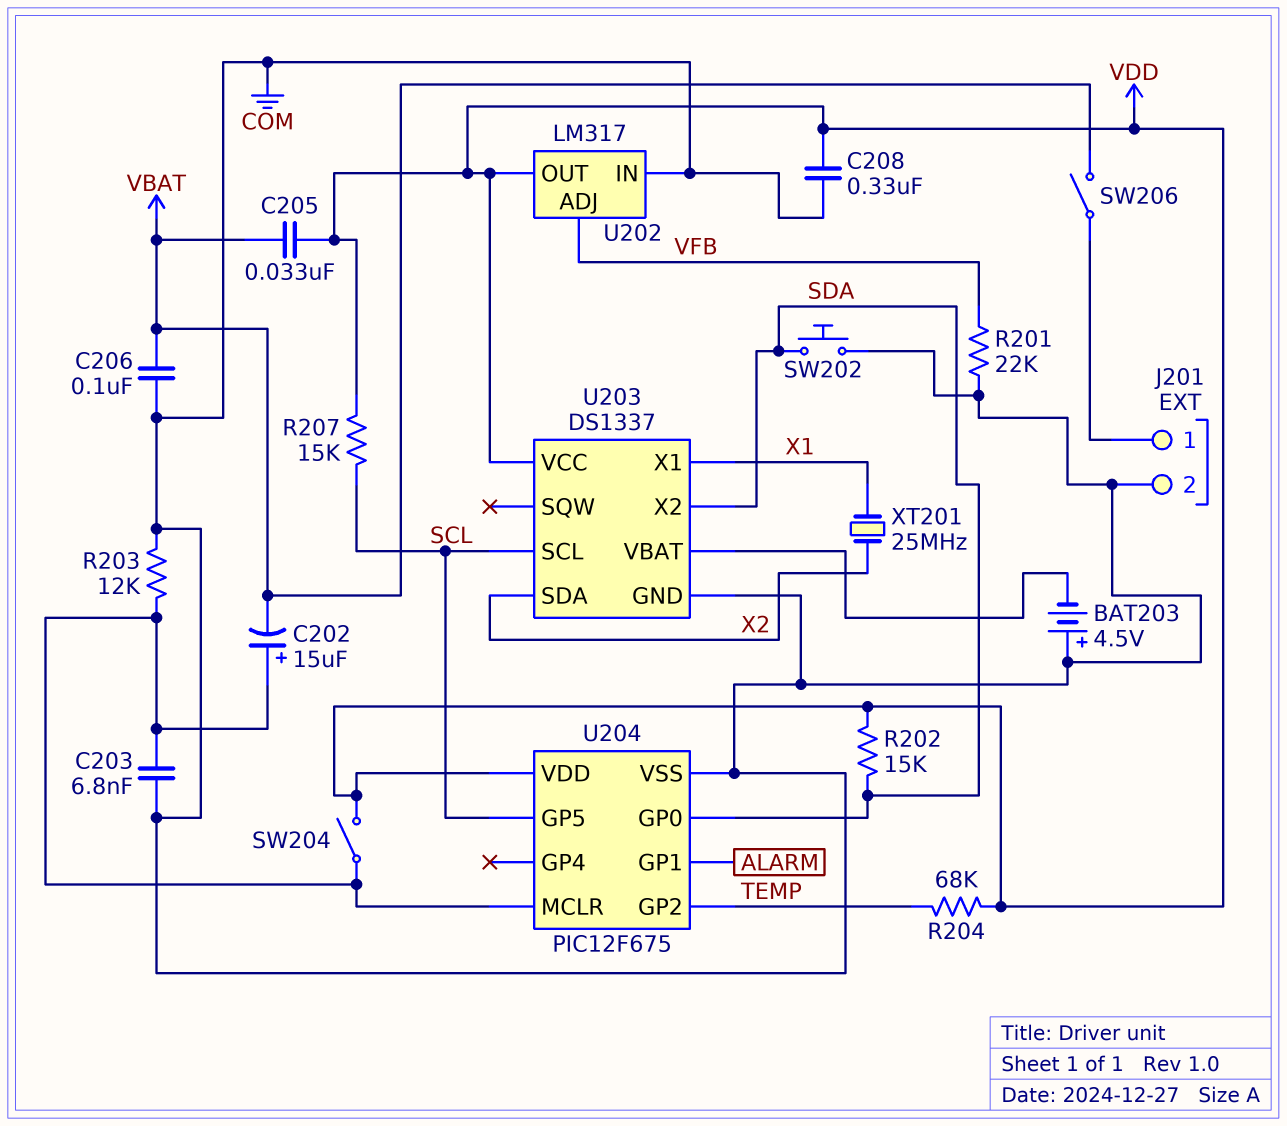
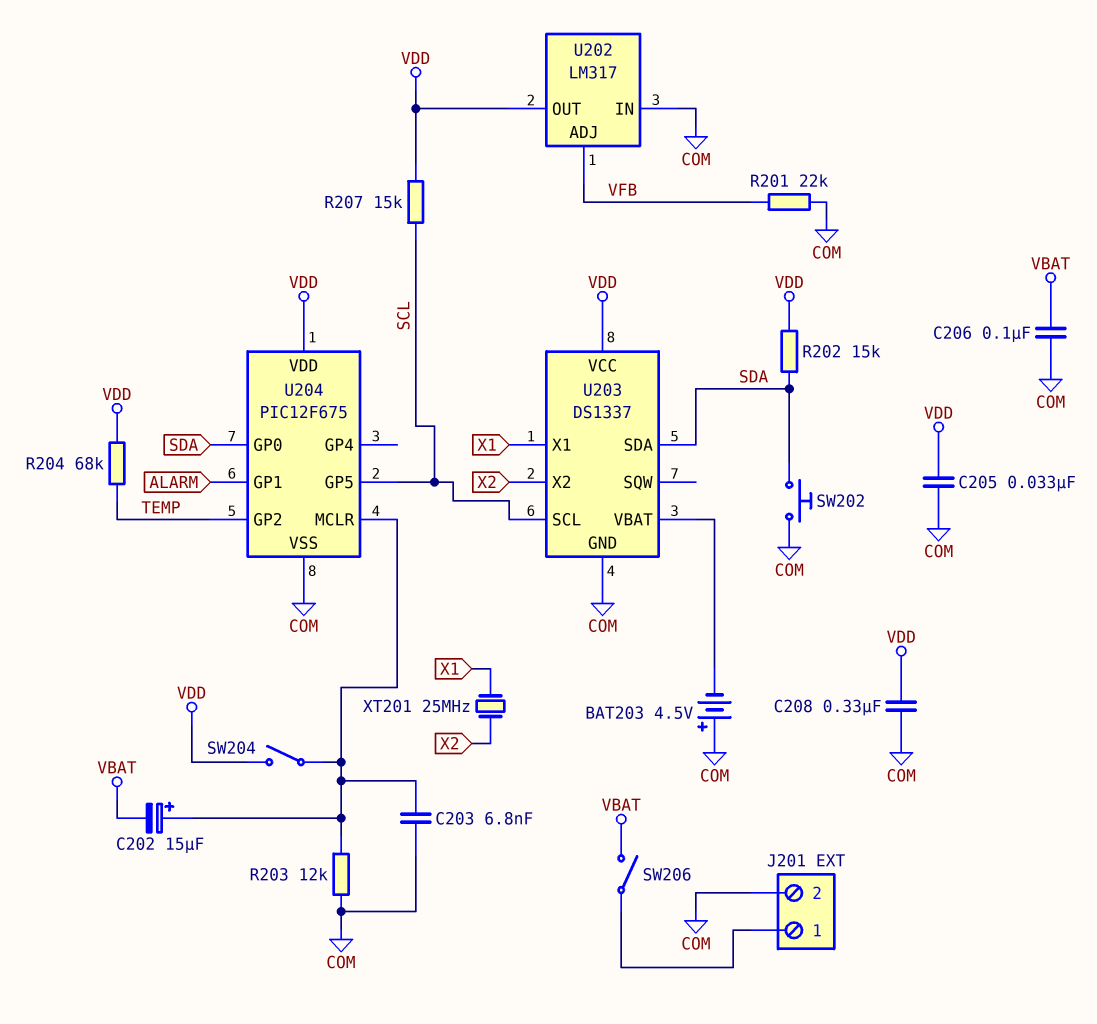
C205: 33nF (VBAT, VDD) -> 33nF (COM, VDD)
U203 pin SDA: X2 -> SDA
U203 pin X2: SDA -> X2

